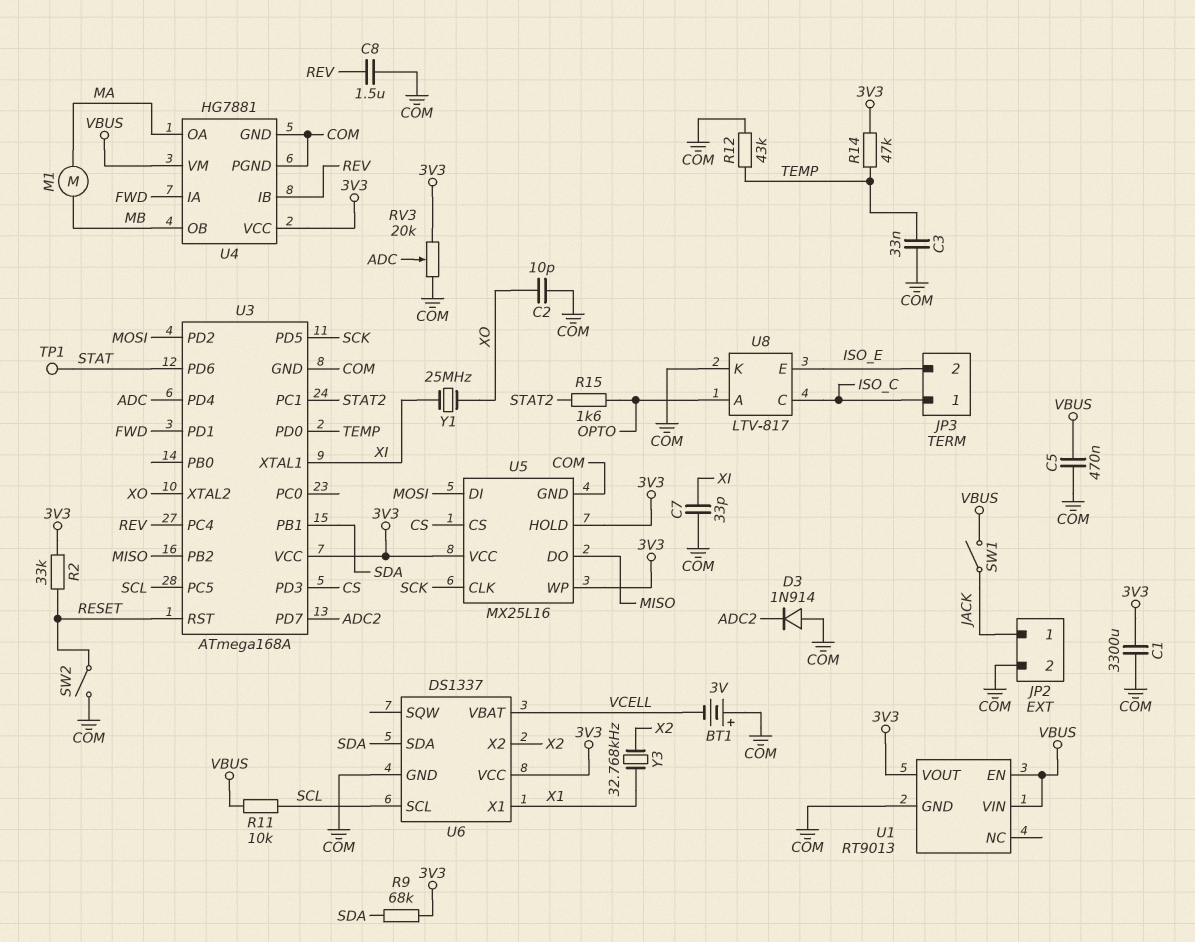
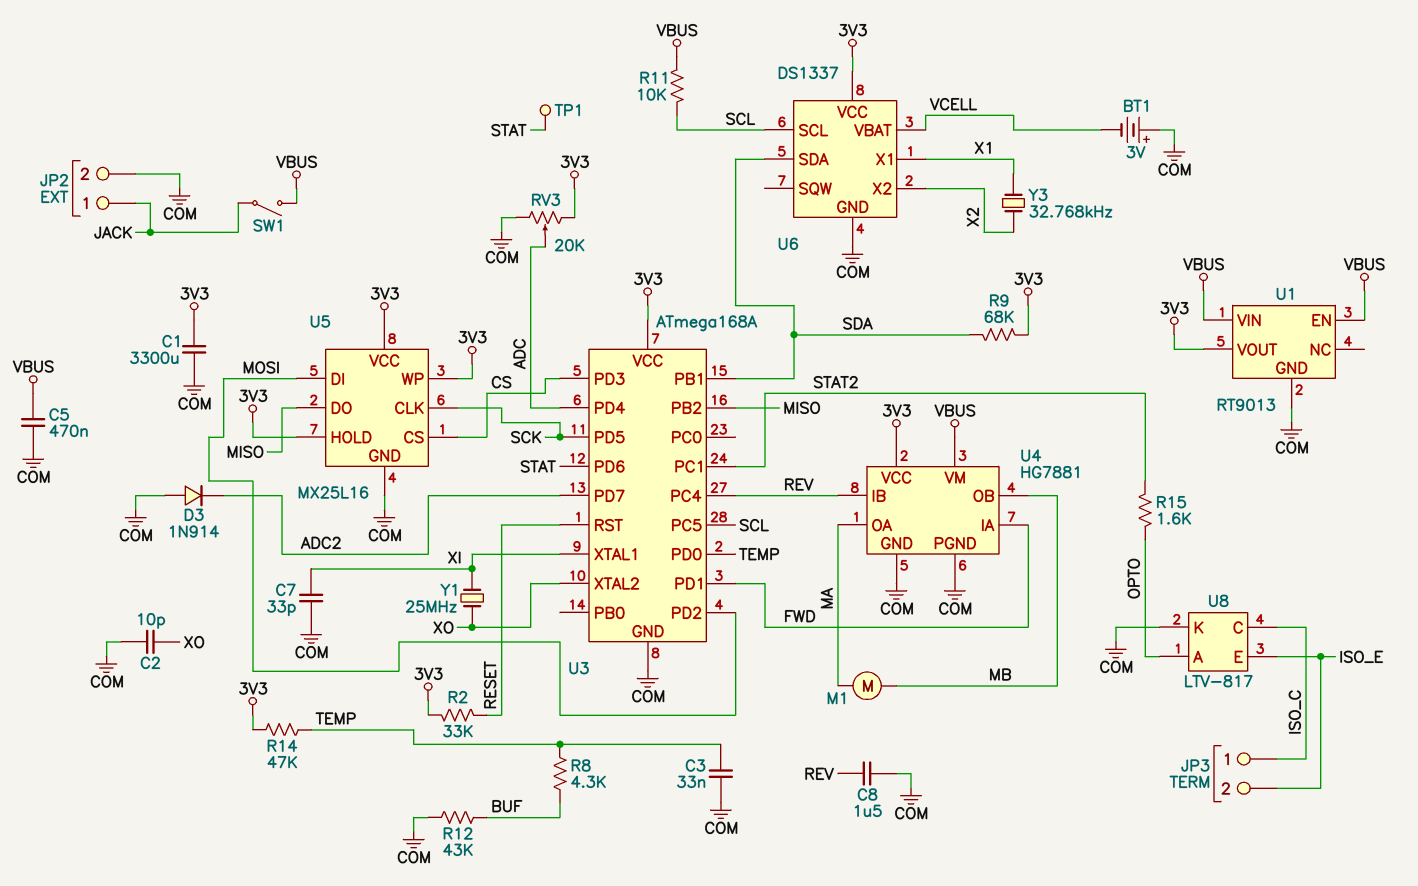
R8: none -> 4.3k (BUF, TEMP)
R12: 43k (COM, TEMP) -> 43k (BUF, COM)
SW2: switch (COM, RESET) -> none

